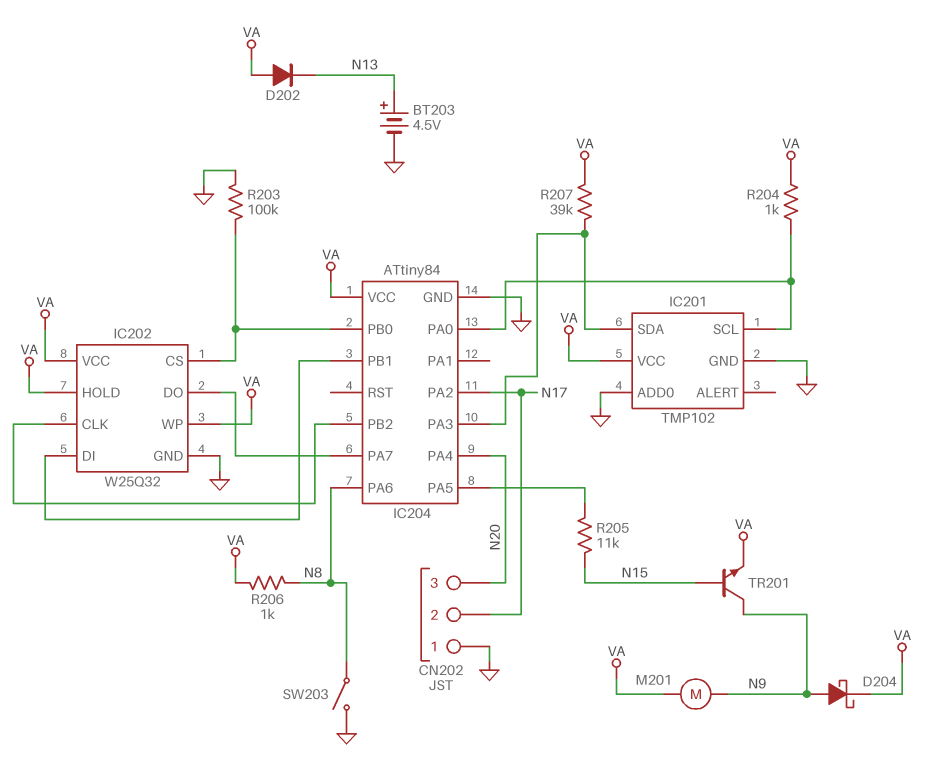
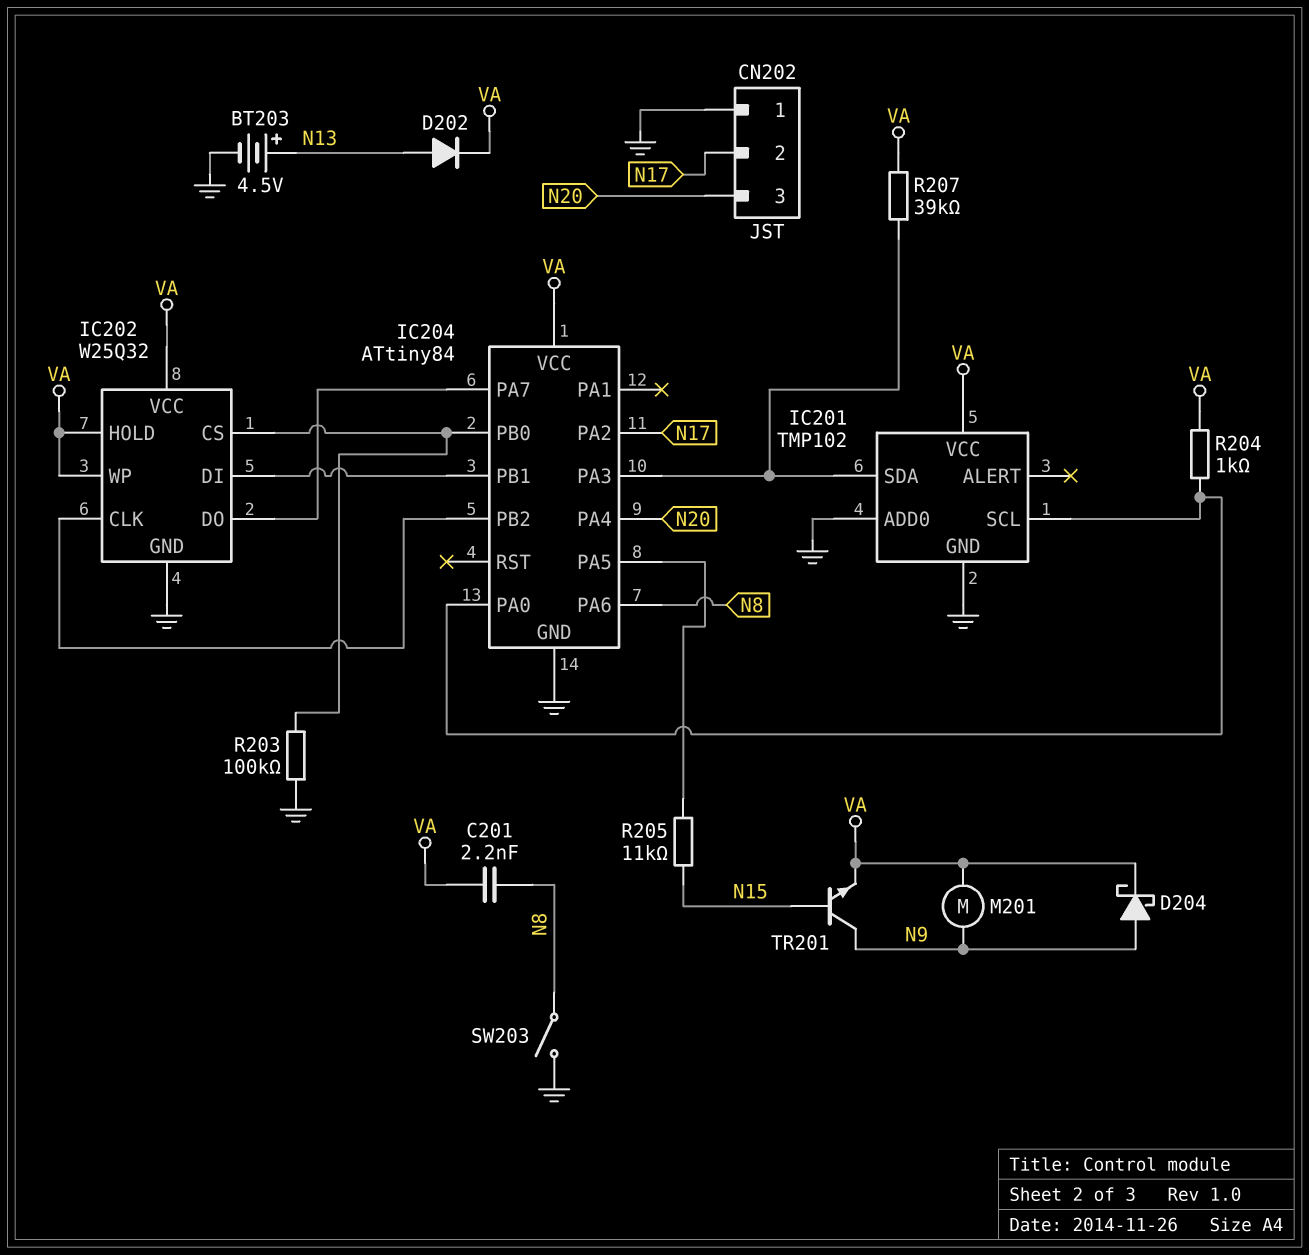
C201: none -> 2.2nF (N8, VA)
D202: diode (A VA, K N13) -> diode (A N13, K VA)
R206: 1k (N8, VA) -> none

